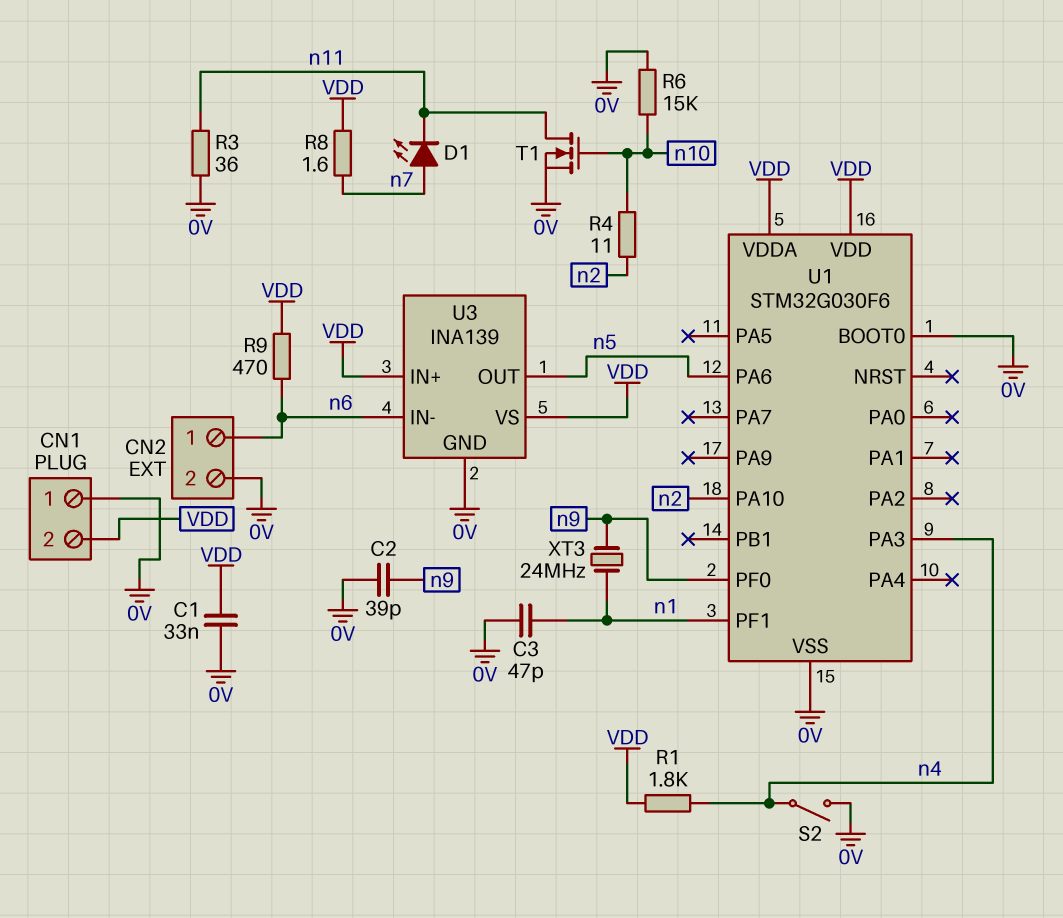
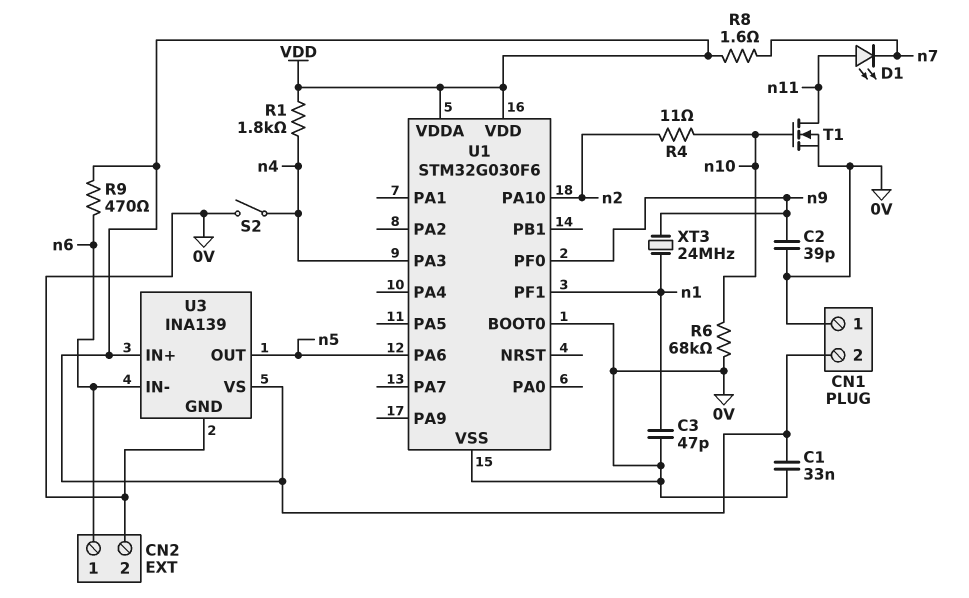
D1: LED (A n7, K n11) -> LED (A n11, K n7)
R3: 36 (0V, n11) -> none
R6: 15k (0V, n10) -> 68k (0V, n10)

